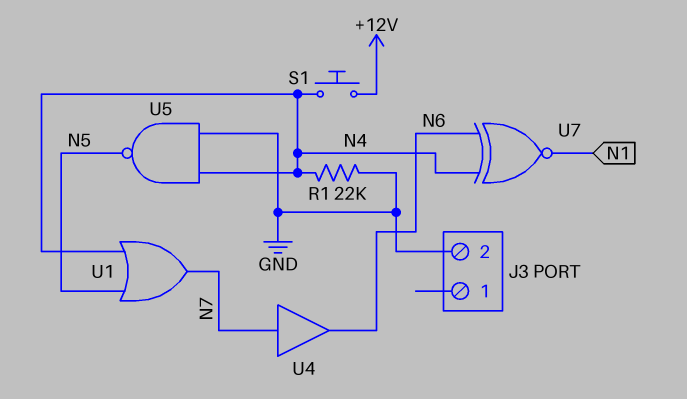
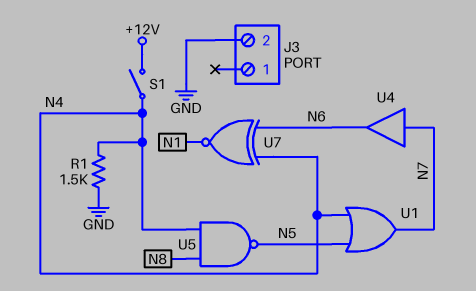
R1: 22k (GND, N4) -> 1.5k (GND, N4)
S1: button (+12V, N4) -> switch (+12V, N4)
U5: NAND (in GND, in N4, out N5) -> NAND (in N4, in N8, out N5)

